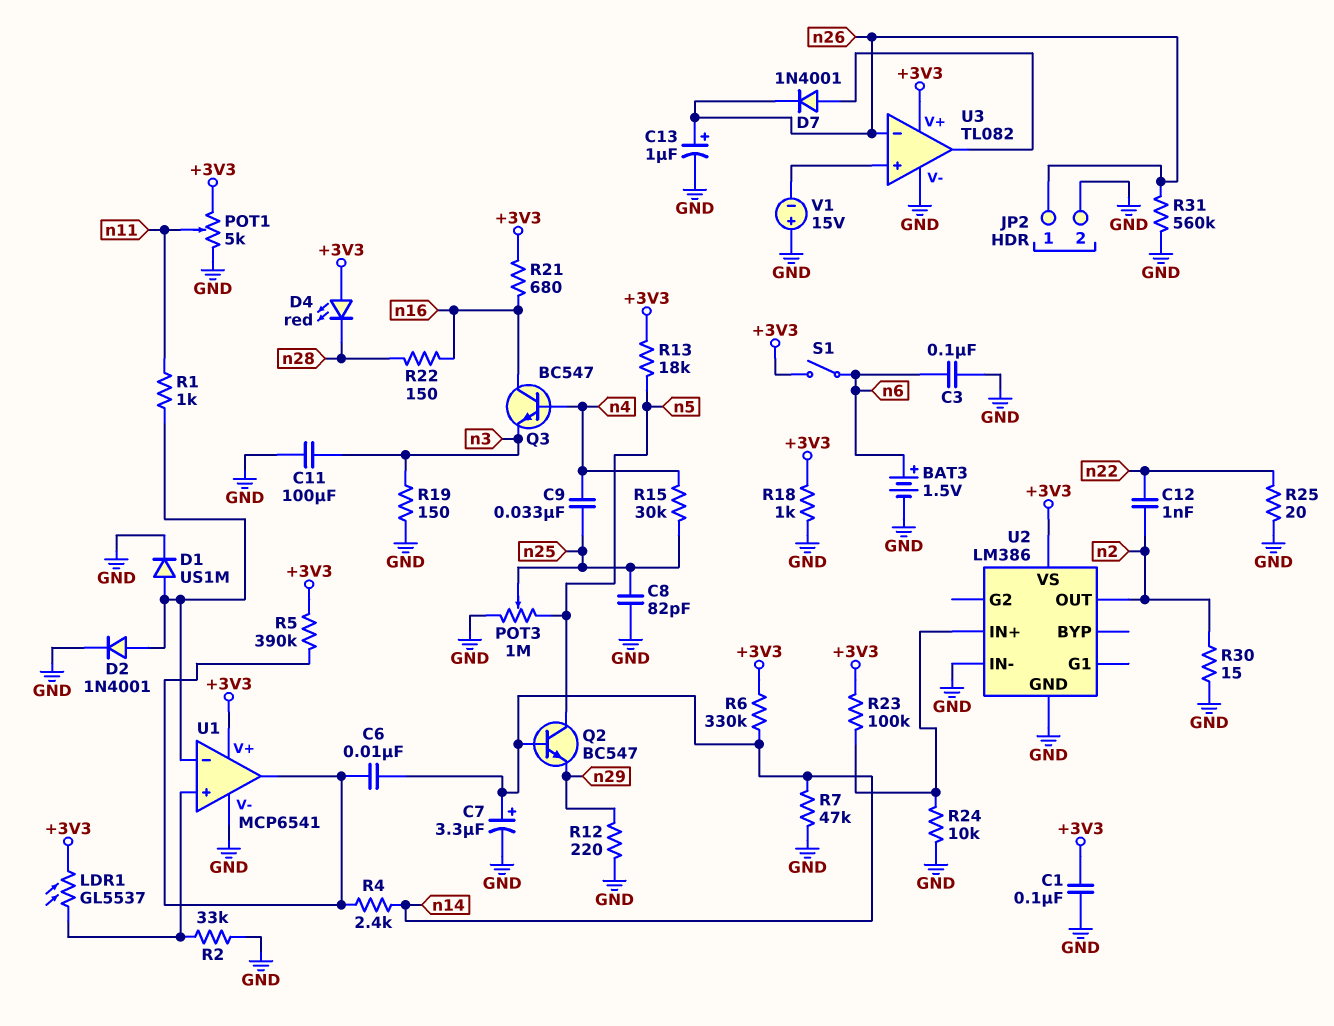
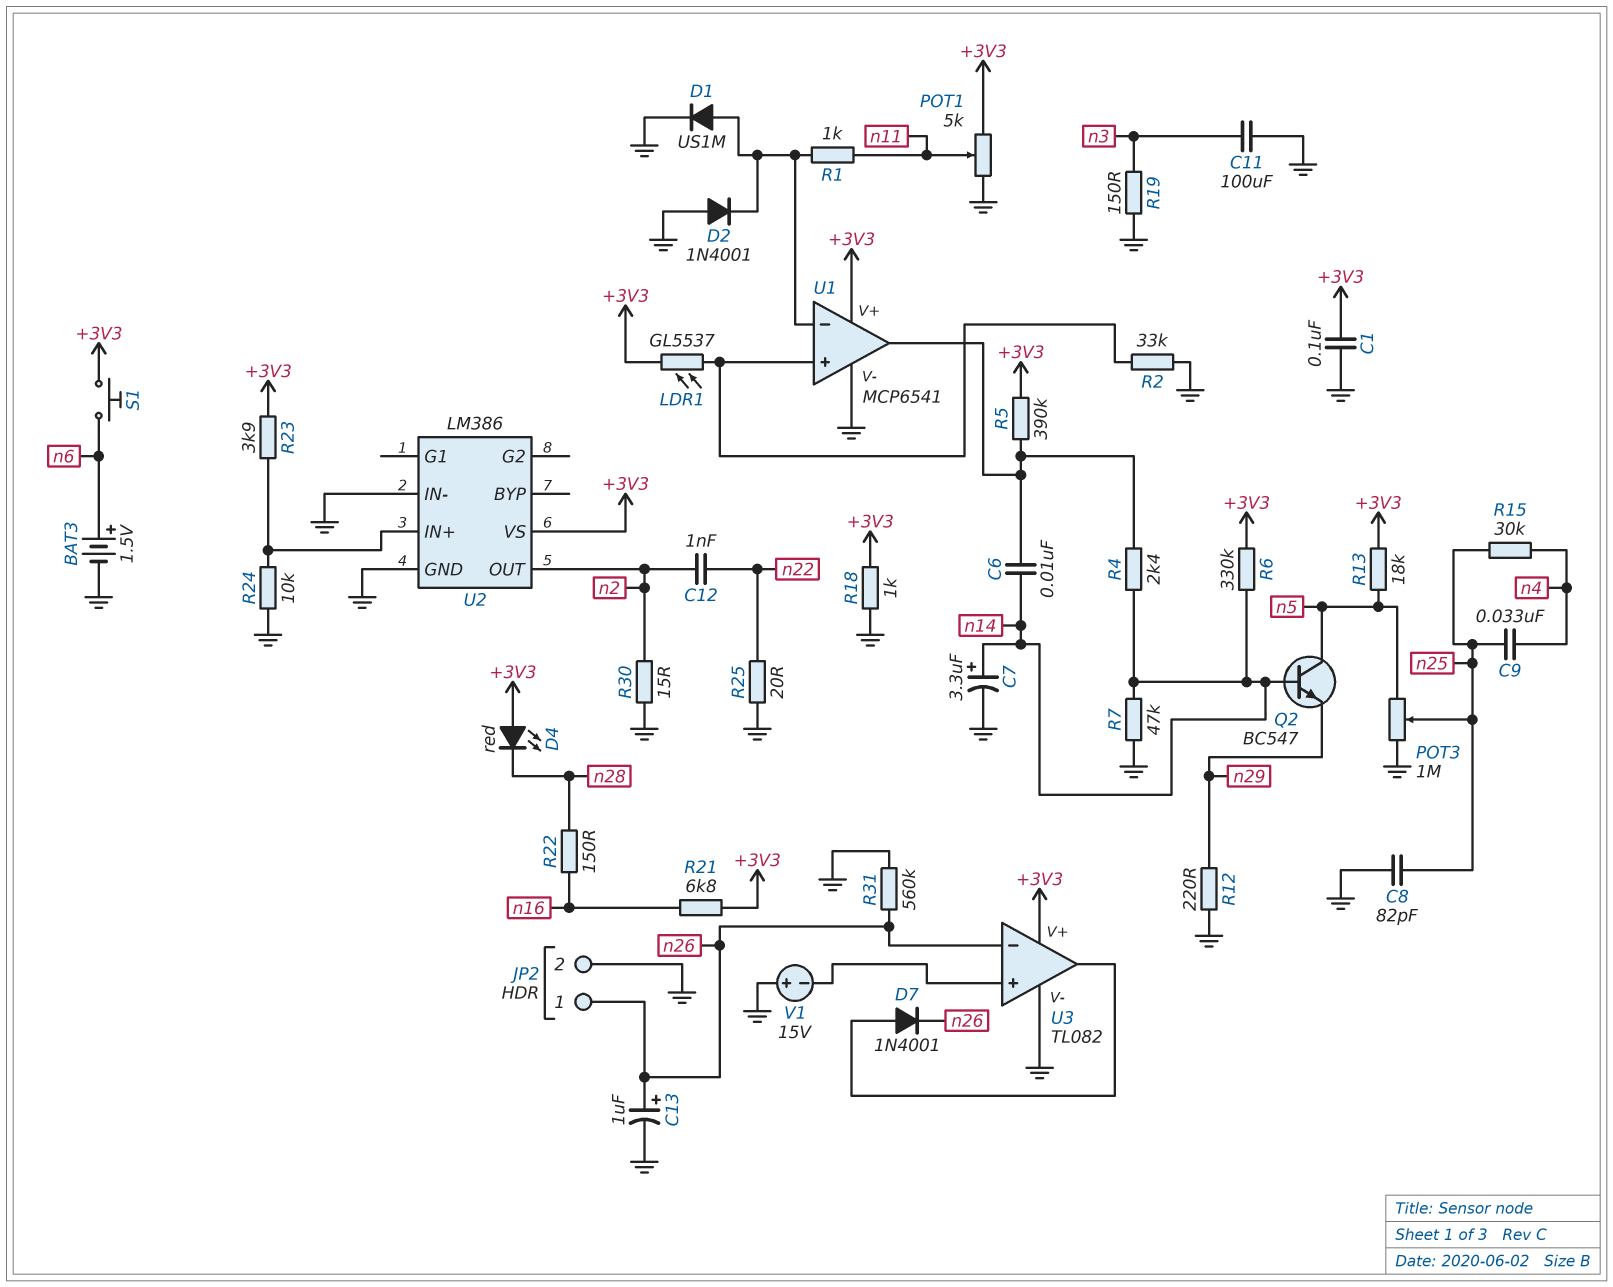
C3: 100nF (GND, n6) -> none
D2: diode 1N4001 (A U1/in-, K GND) -> diode 1N4001 (A GND, K U1/in-)
Q3: NPN BC547 (B n4, C n16, E n3) -> none
R21: 680 (+3V3, n16) -> 6.8k (+3V3, n16)
R23: 100k (+3V3, U2/IN+) -> 3.9k (+3V3, U2/IN+)
S1: switch (+3V3, n6) -> button (+3V3, n6)

